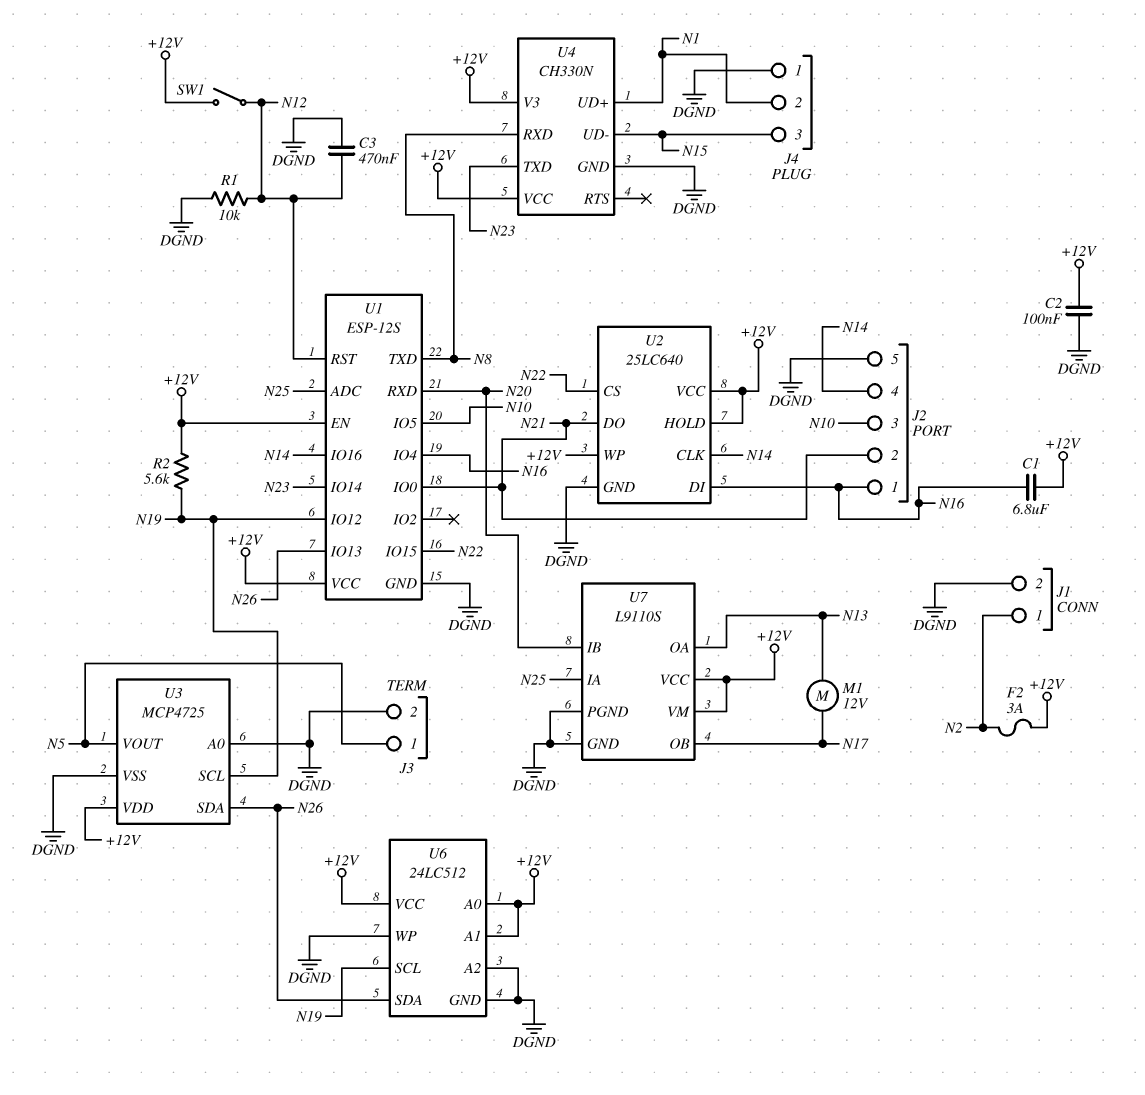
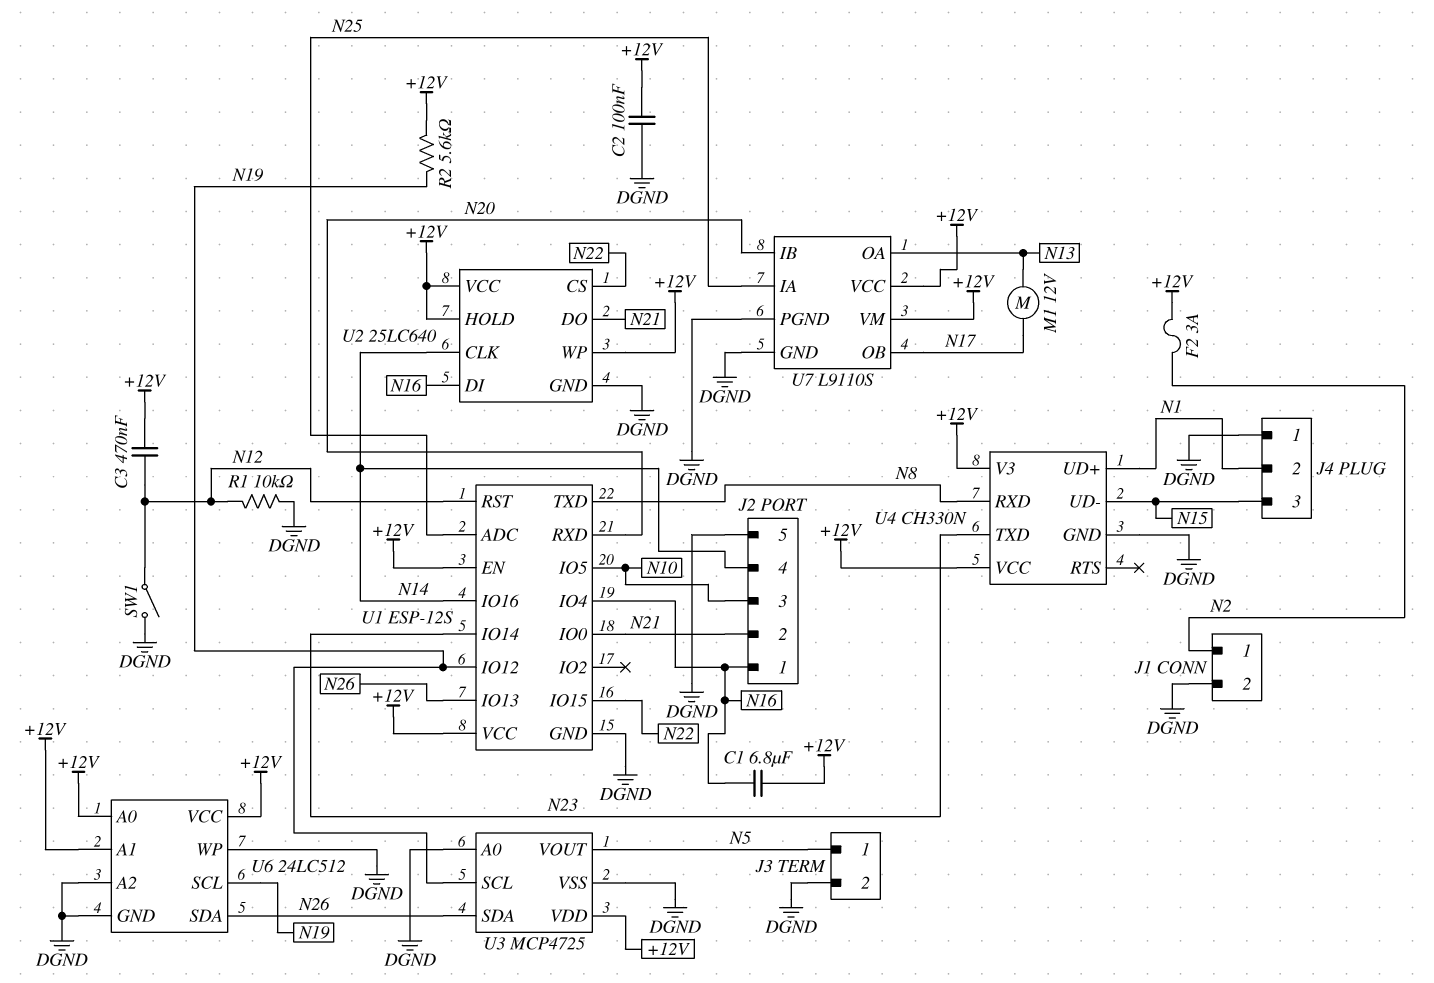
C3: 470nF (DGND, N12) -> 470nF (+12V, N12)
SW1: switch (+12V, N12) -> switch (DGND, N12)

